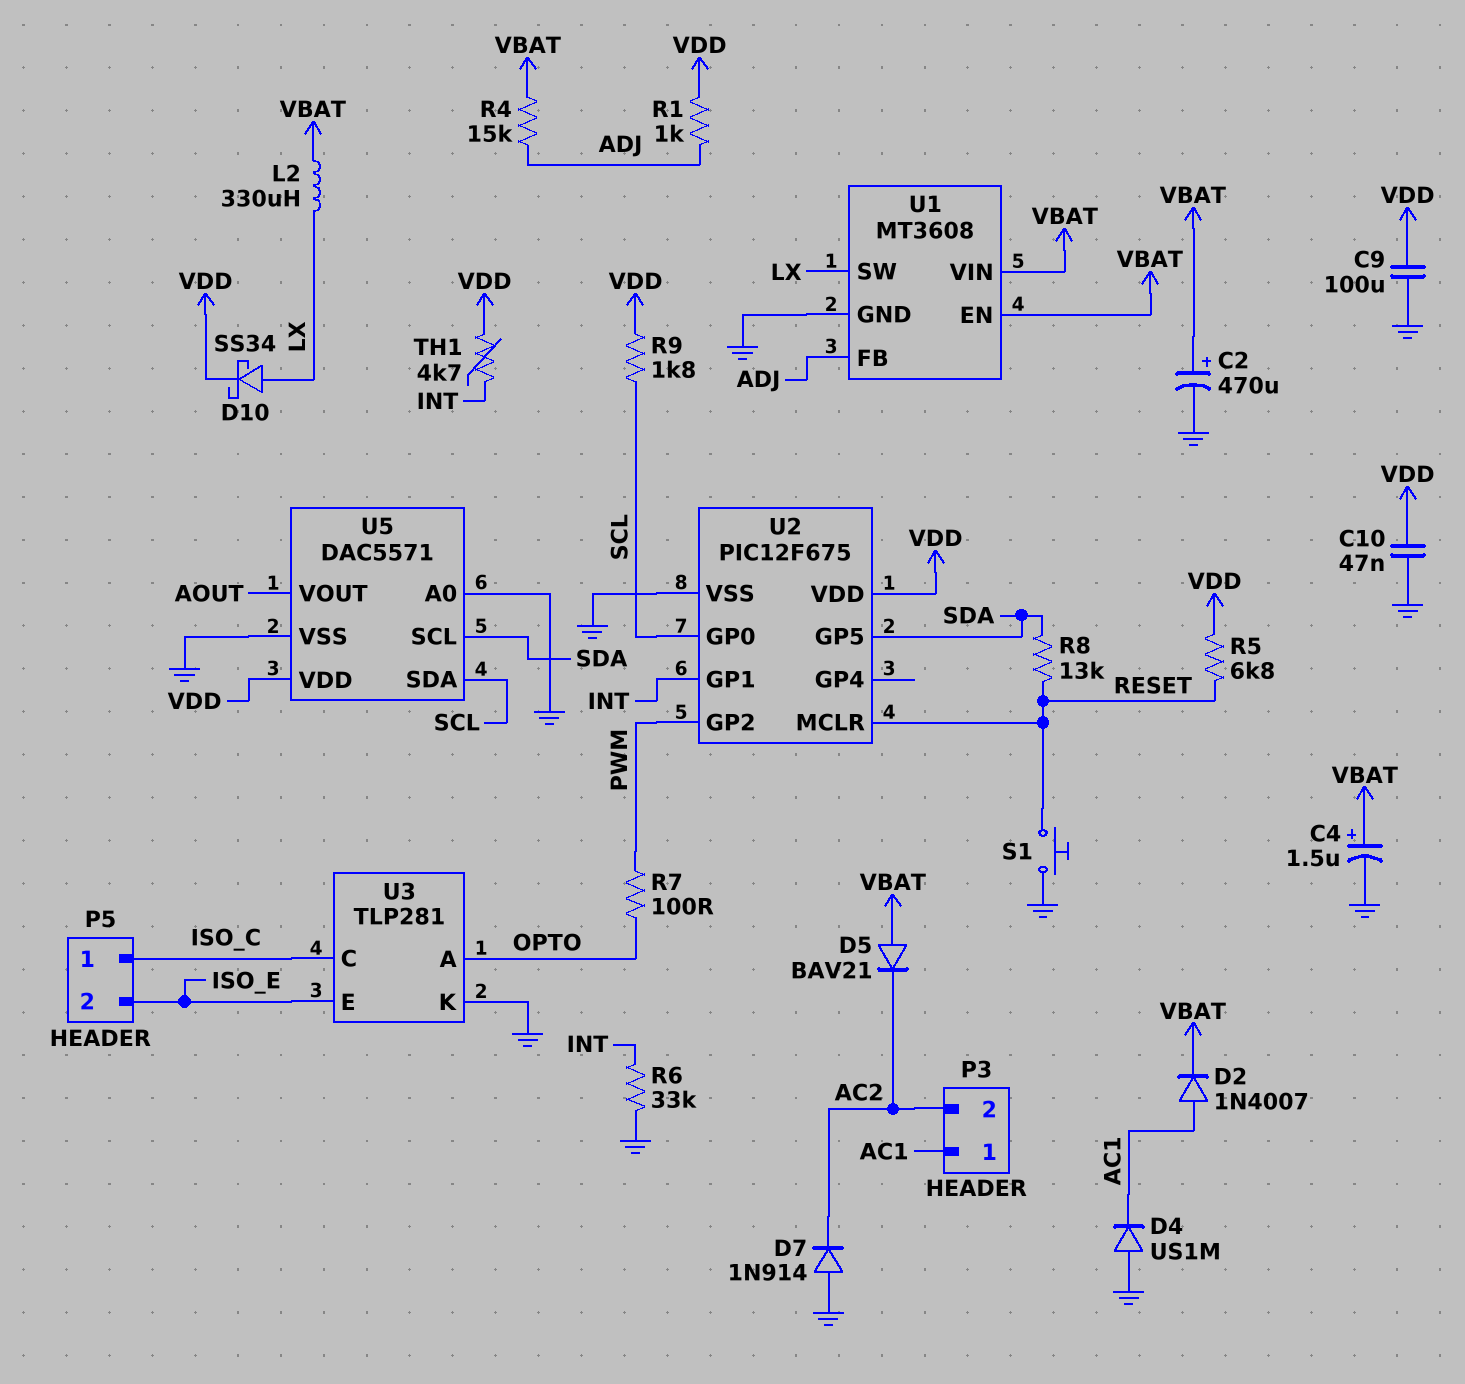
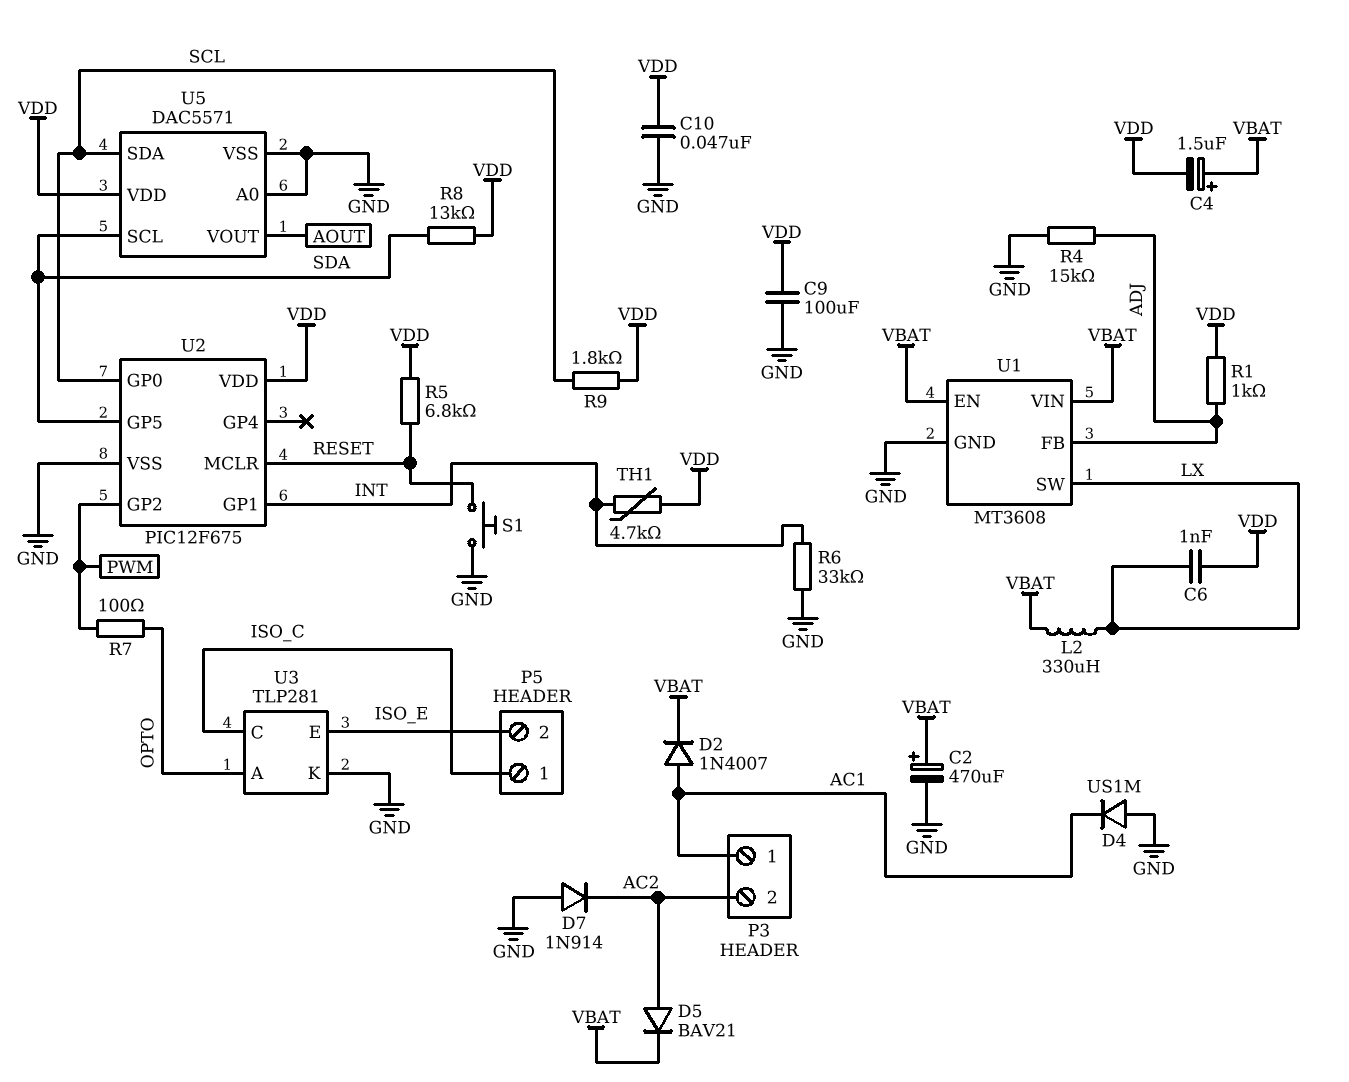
C4: 1.5uF (plus VBAT, minus GND) -> 1.5uF (plus VBAT, minus VDD)
C6: none -> 1nF (LX, VDD)
D5: diode BAV21 (A VBAT, K AC2) -> diode BAV21 (A AC2, K VBAT)
D10: schottky SS34 (A LX, K VDD) -> none
R4: 15k (ADJ, VBAT) -> 15k (ADJ, GND)
R8: 13k (RESET, SDA) -> 13k (SDA, VDD)

